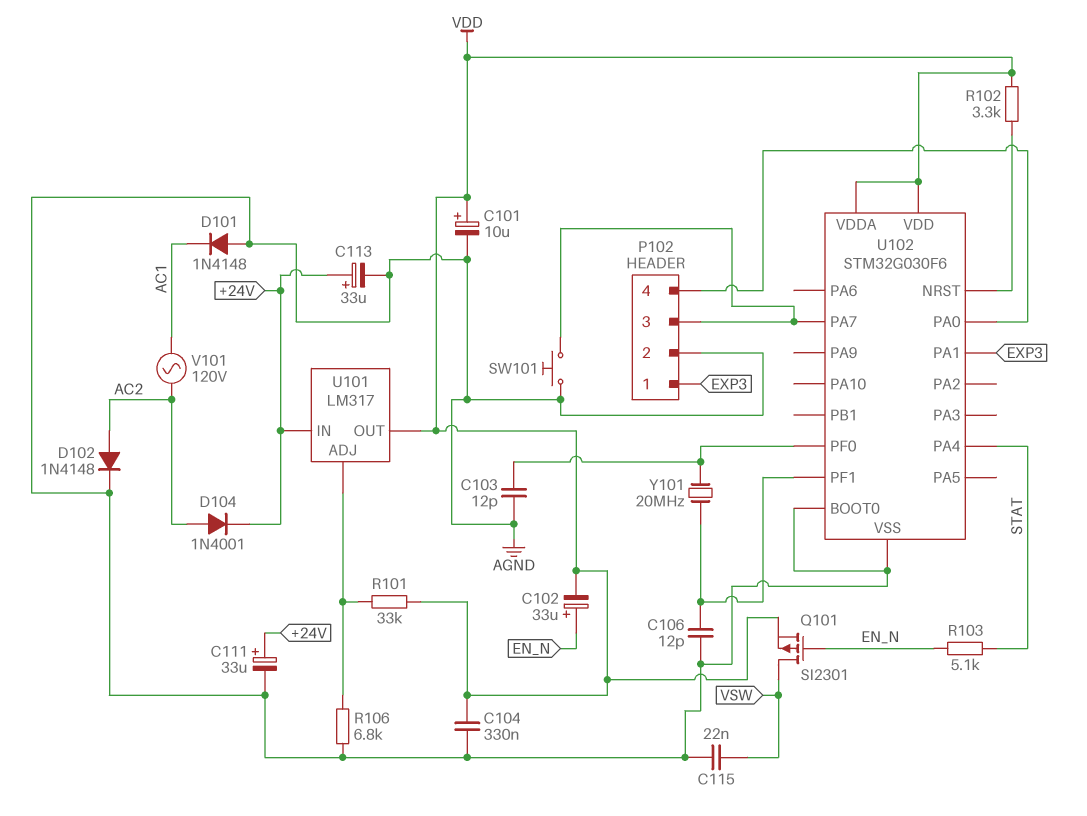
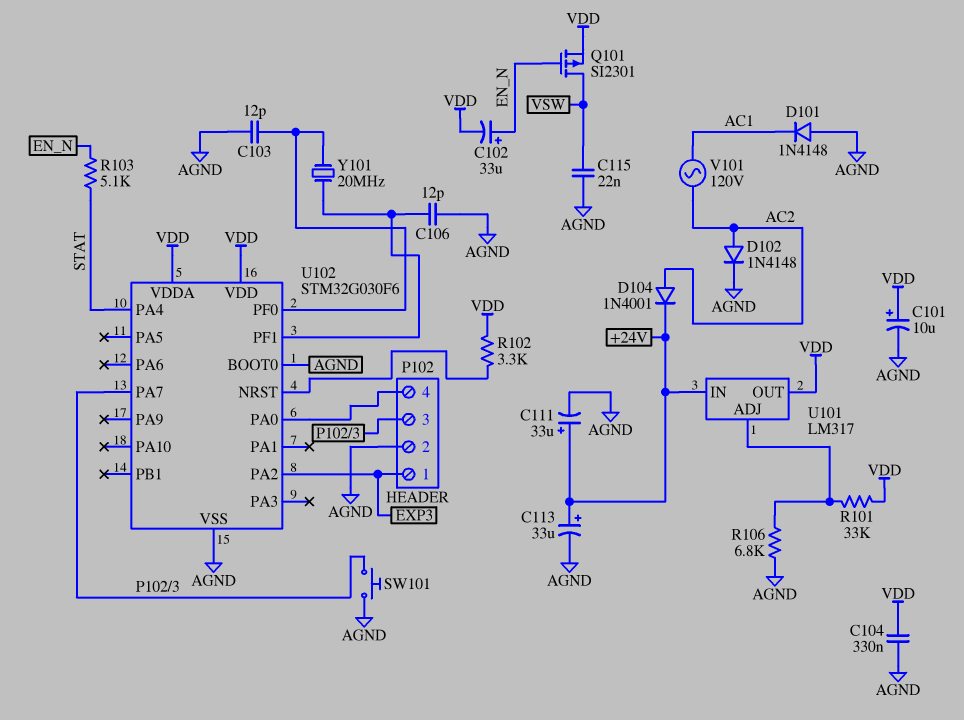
U102 pin PA1: EXP3 -> none
U102 pin PA2: none -> EXP3

